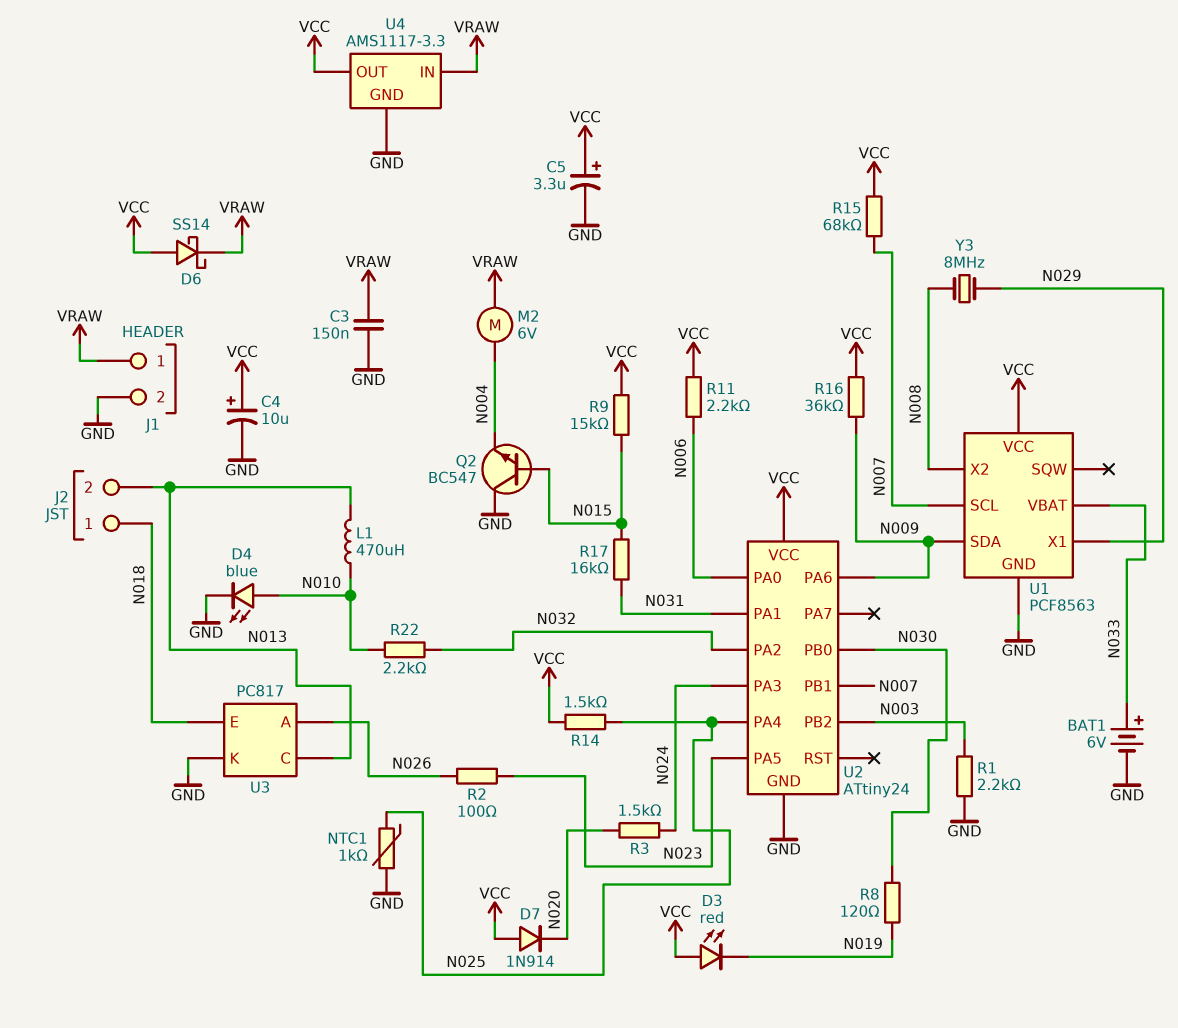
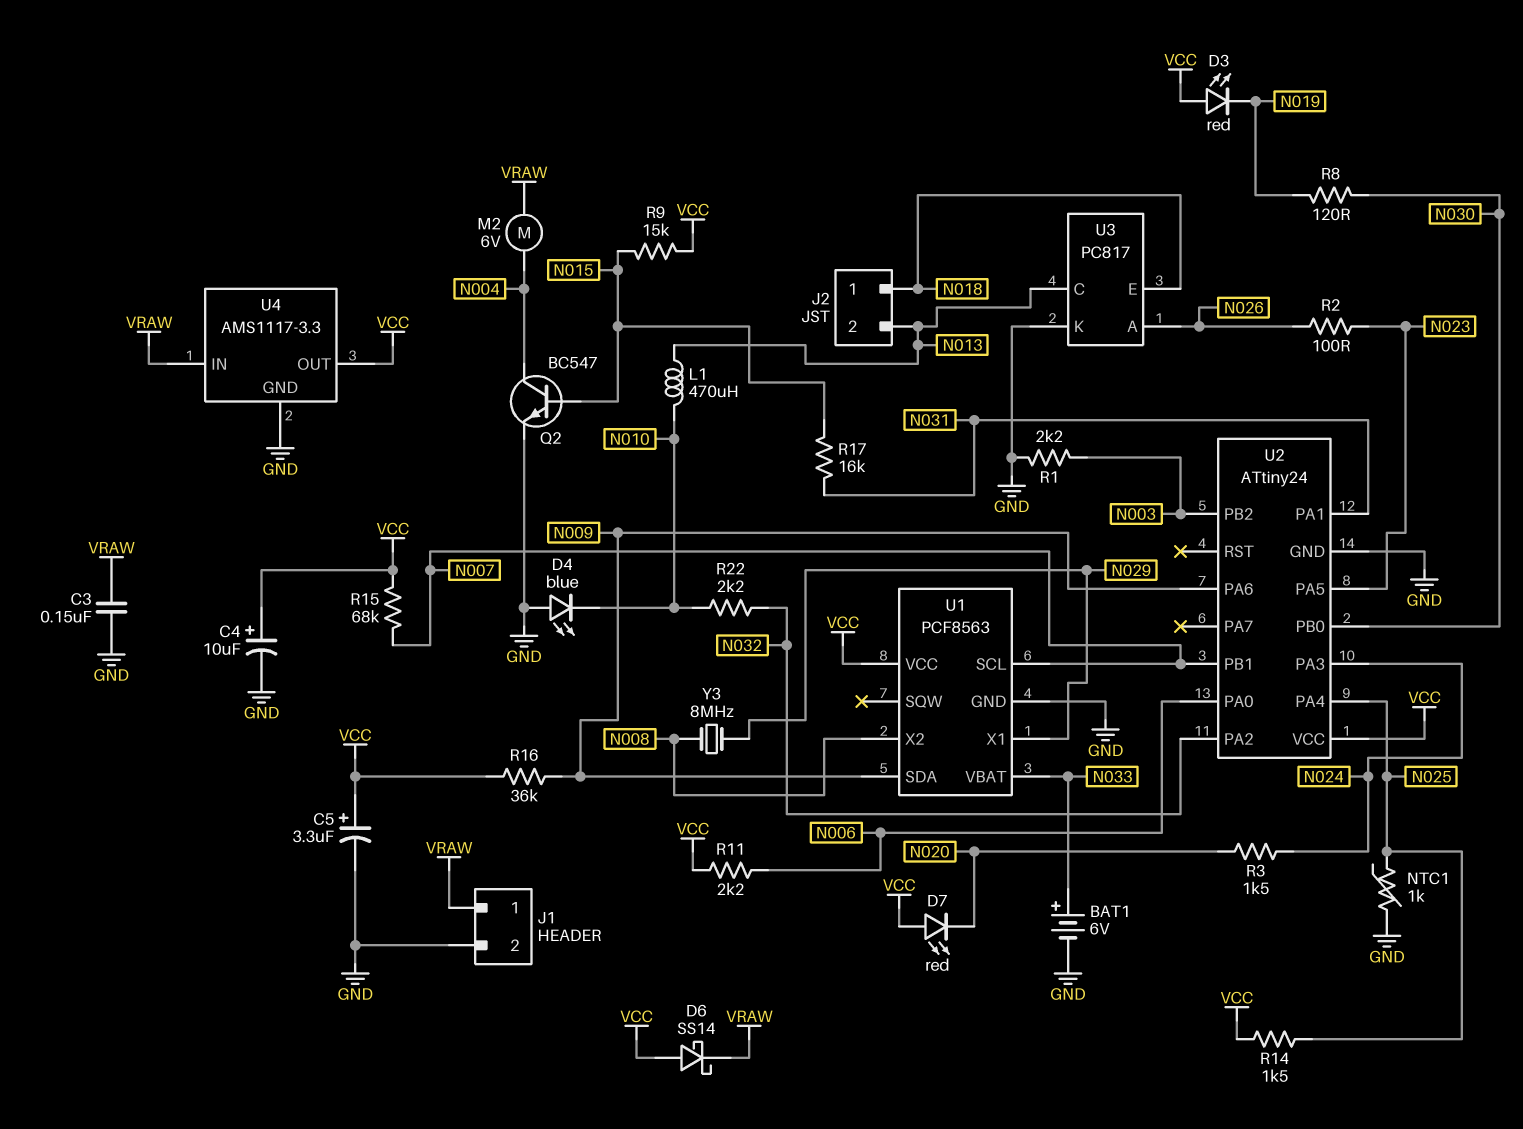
D4: LED blue (A N010, K GND) -> LED blue (A GND, K N010)
D7: diode 1N914 (A VCC, K N020) -> LED red (A VCC, K N020)
Q2: NPN BC547 (B N015, C GND, E N004) -> NPN BC547 (B N015, C N004, E GND)

